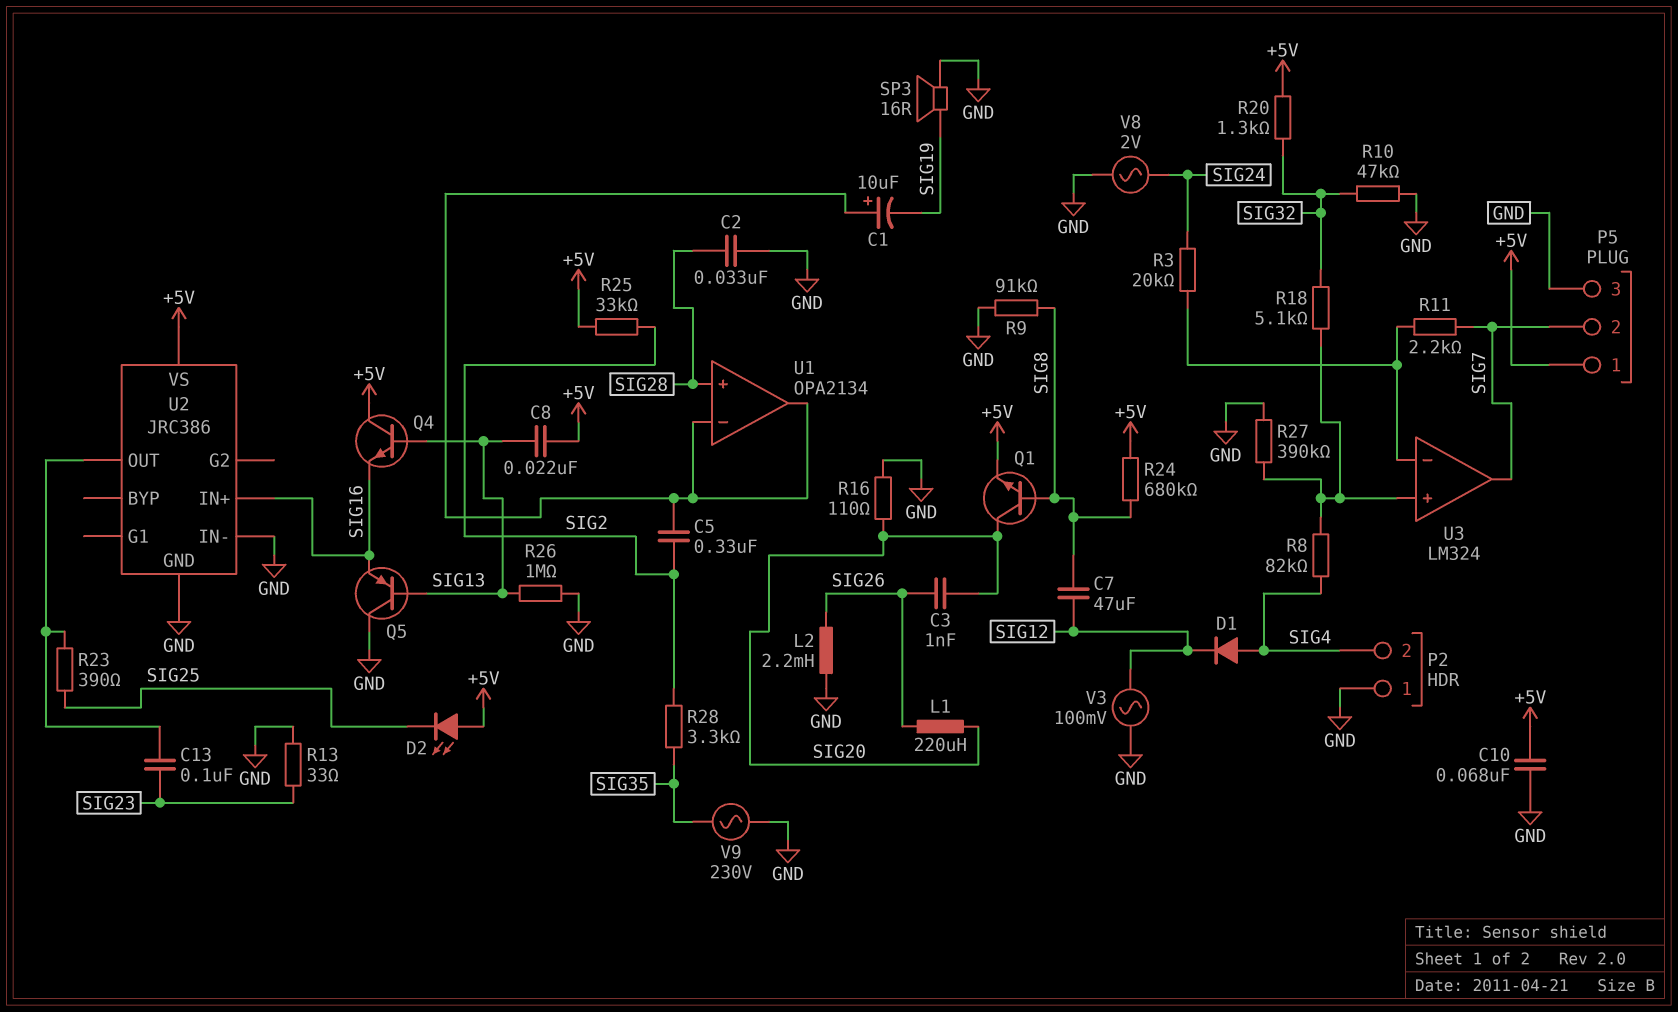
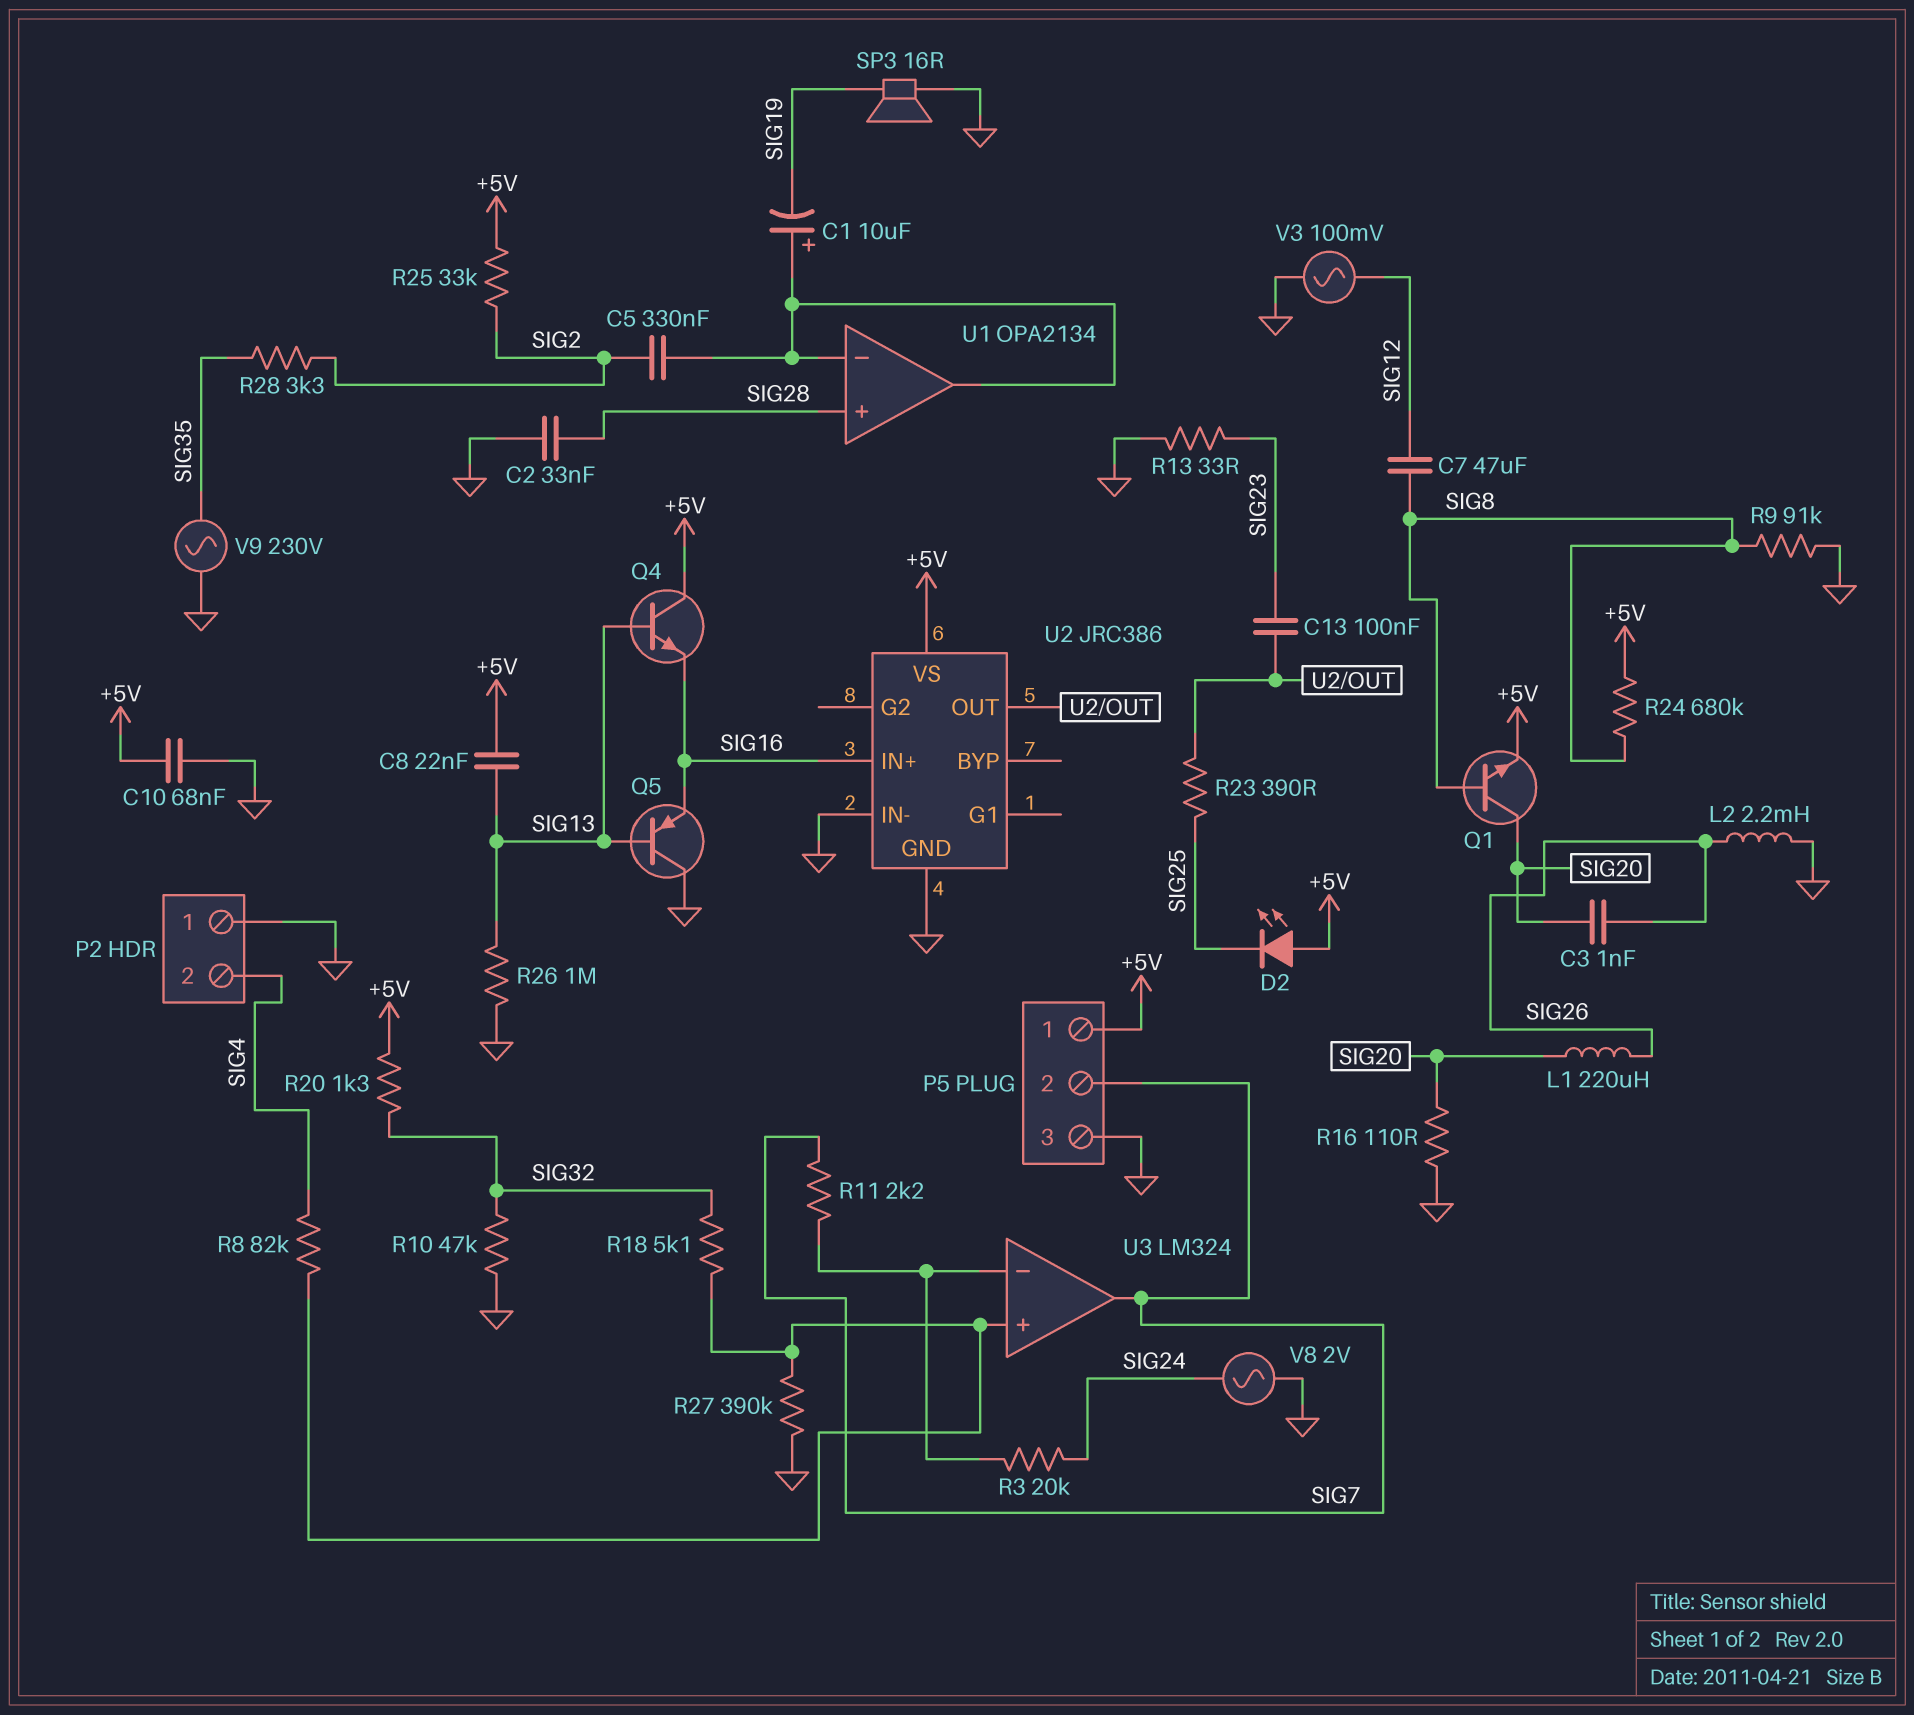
D1: diode (A SIG4, K SIG12) -> none

